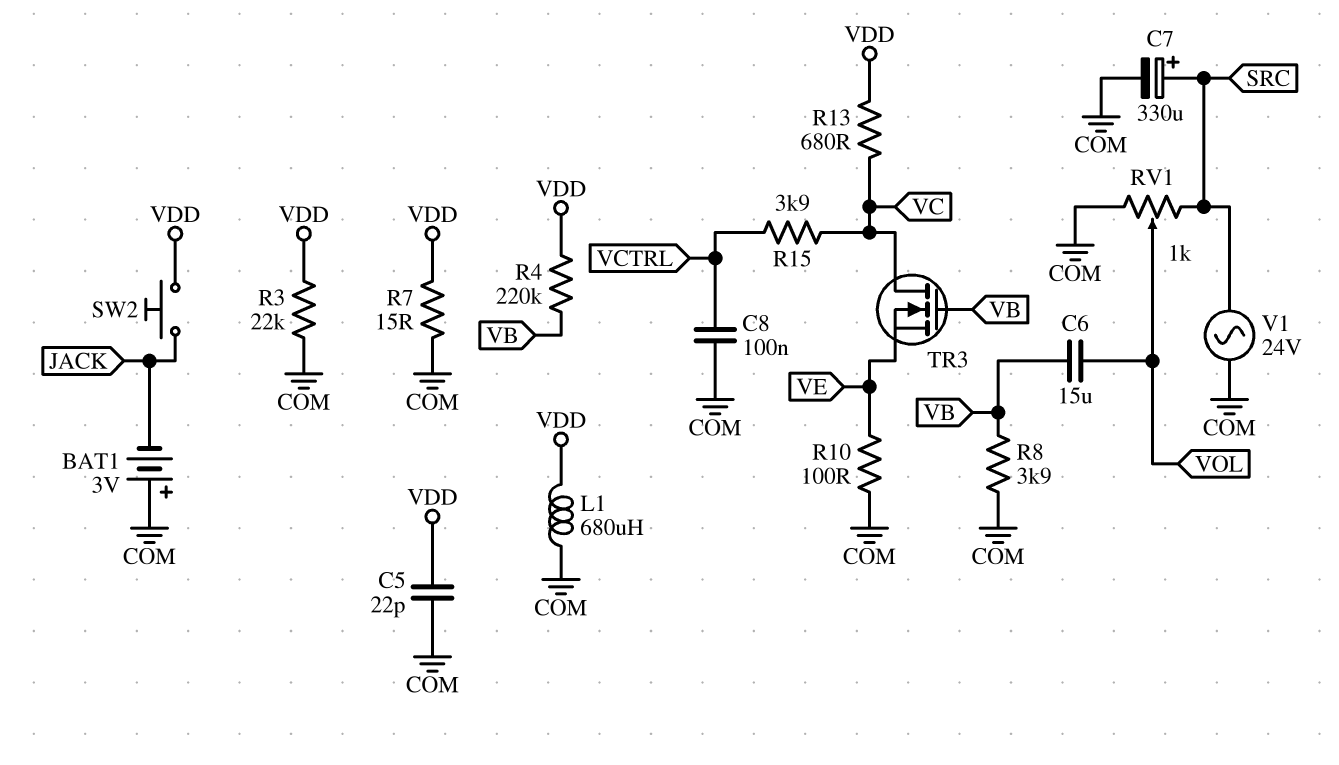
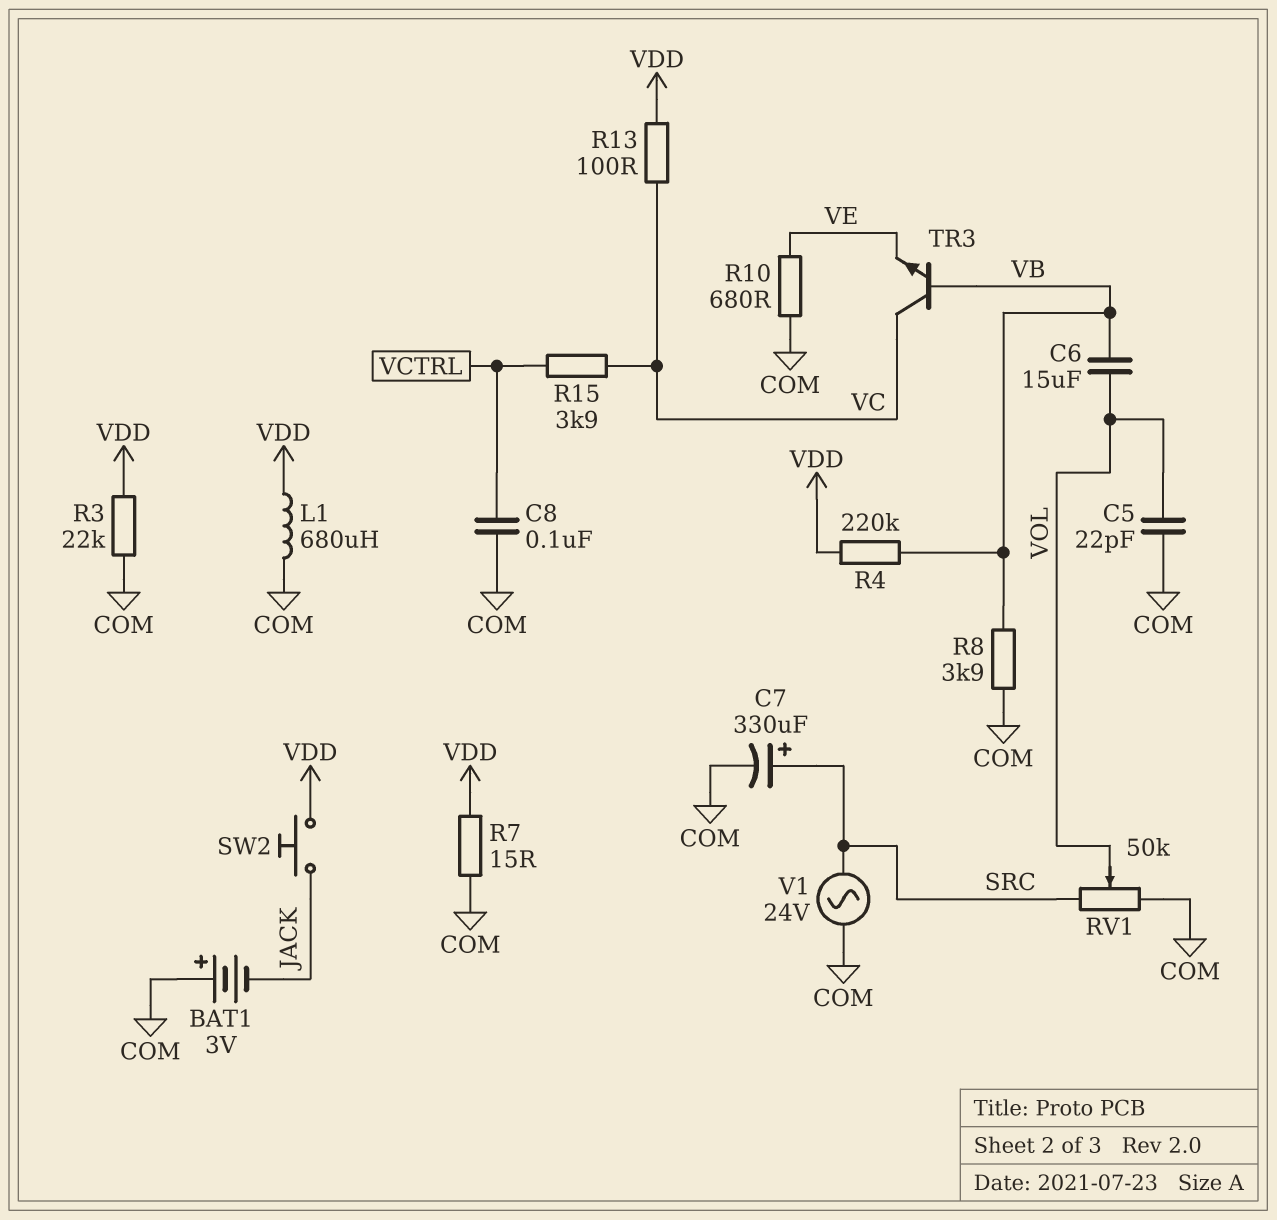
C5: 22pF (COM, VDD) -> 22pF (COM, VOL)
R10: 100 (COM, VE) -> 680 (COM, VE)
R13: 680 (VC, VDD) -> 100 (VC, VDD)
RV1: 1k (COM, SRC, wiper VOL) -> 50k (COM, SRC, wiper VOL)
TR3: NMOS (G VB, D VC, S VE) -> NPN (B VB, C VC, E VE)

